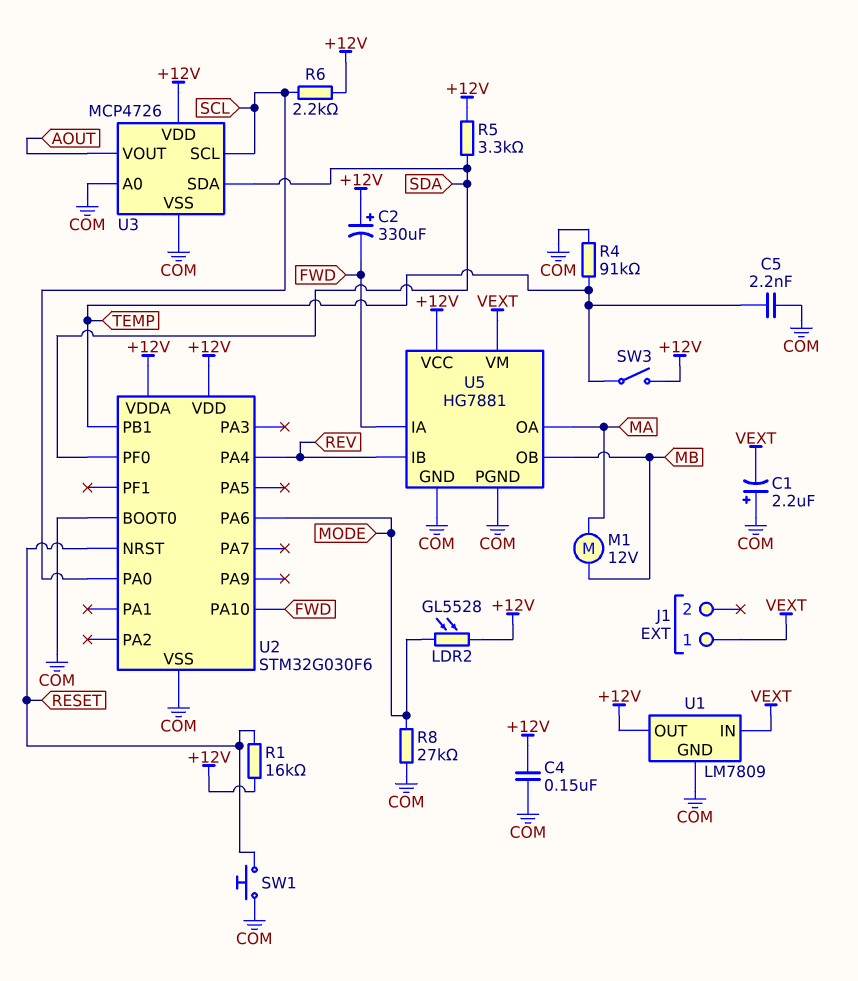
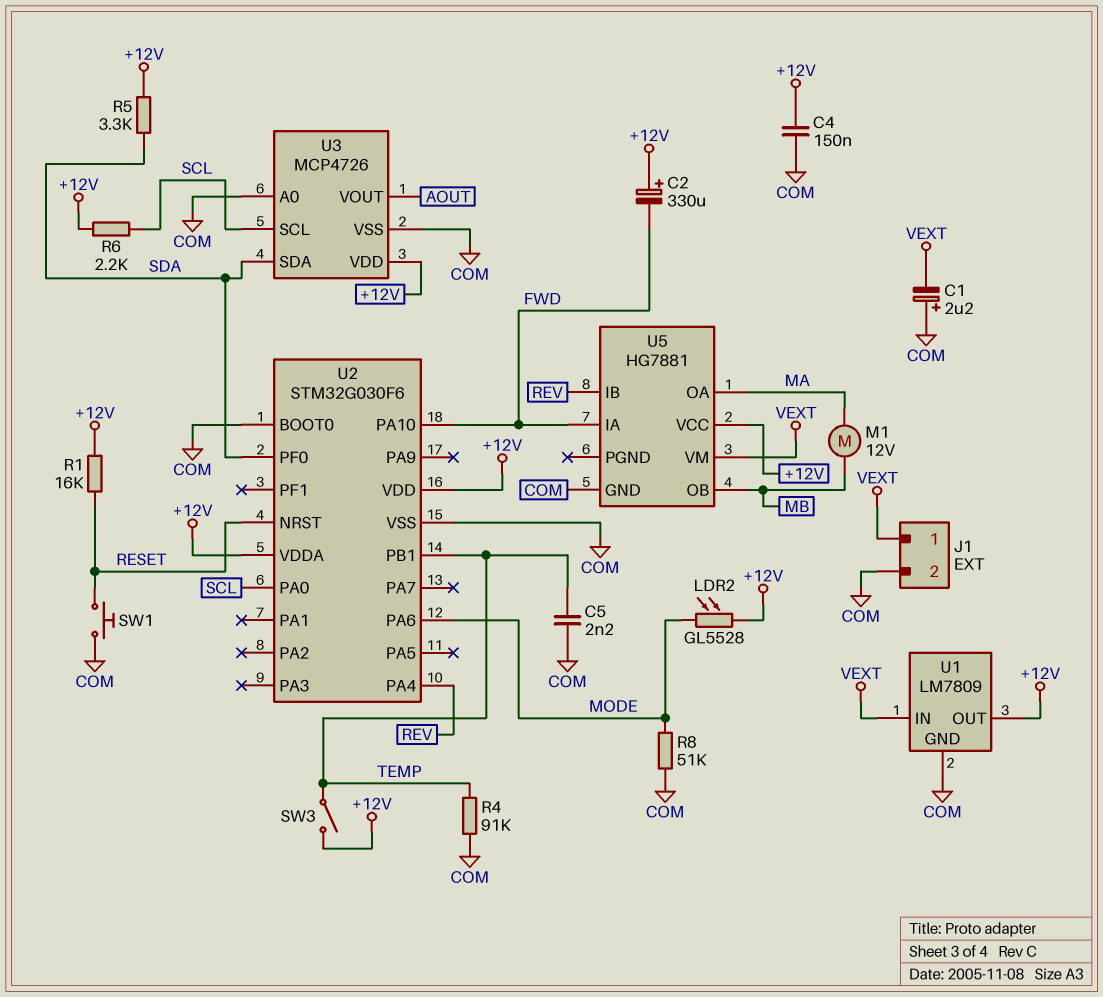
J1 pin 2: none -> COM
R8: 27k (COM, MODE) -> 51k (COM, MODE)
U5 pin PGND: COM -> none

